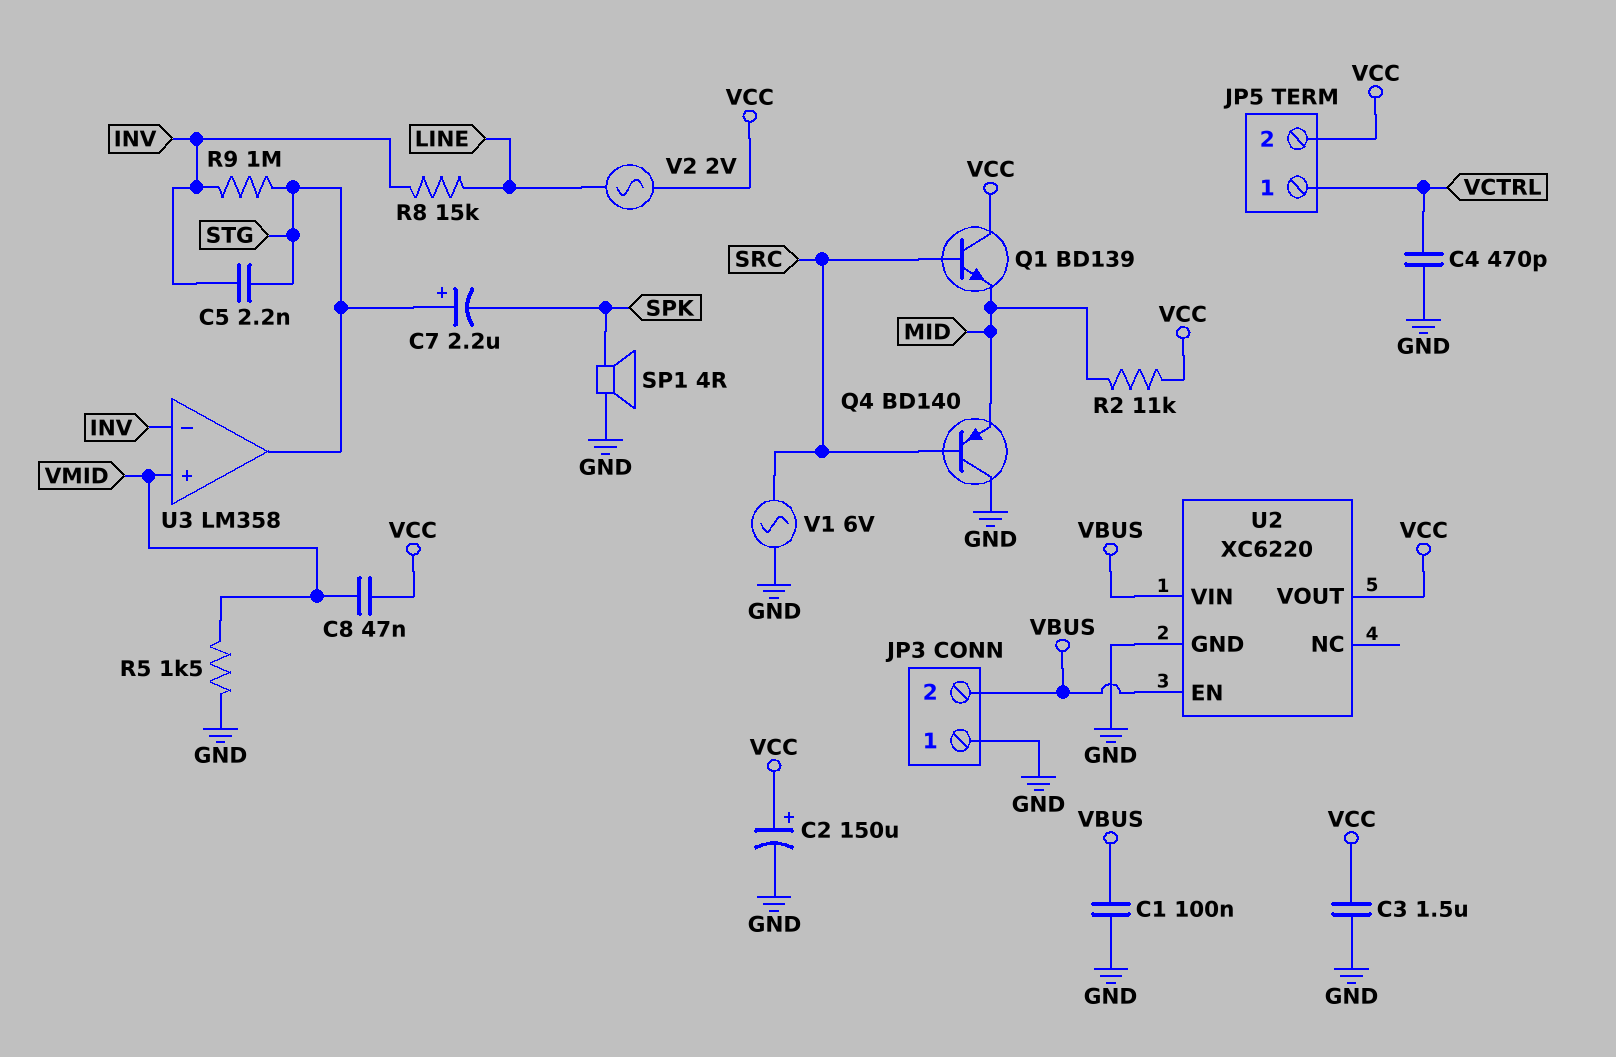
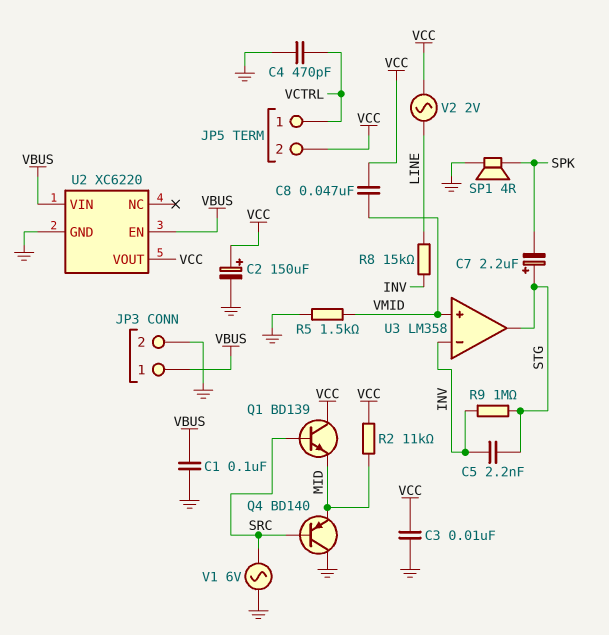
C3: 1.5uF (GND, VCC) -> 10nF (GND, VCC)
JP3 pin 1: GND -> VBUS
JP3 pin 2: VBUS -> GND

